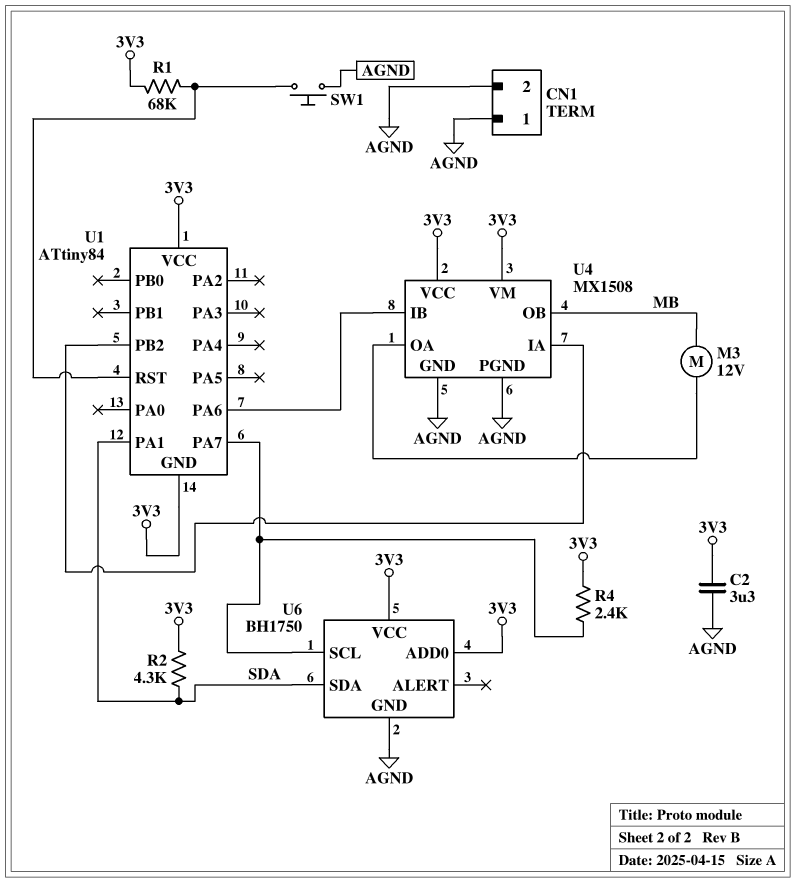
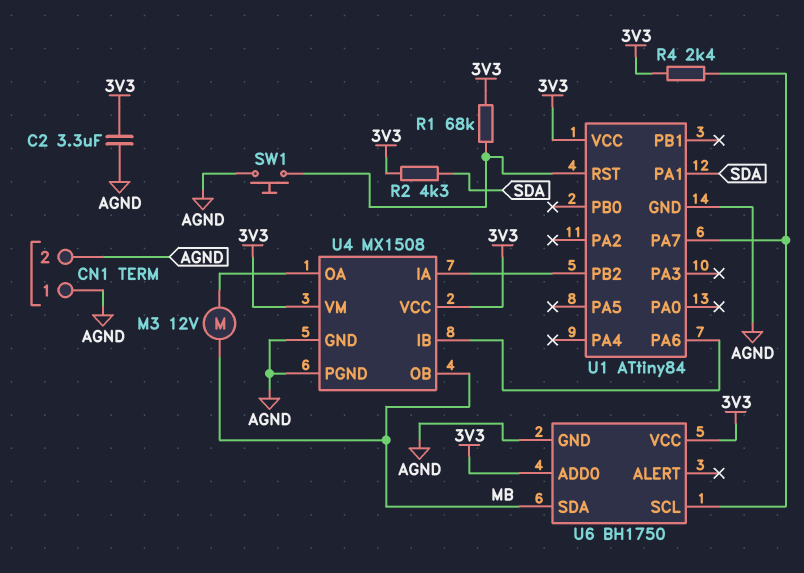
U1 pin GND: 3V3 -> AGND
U6 pin SDA: SDA -> MB

